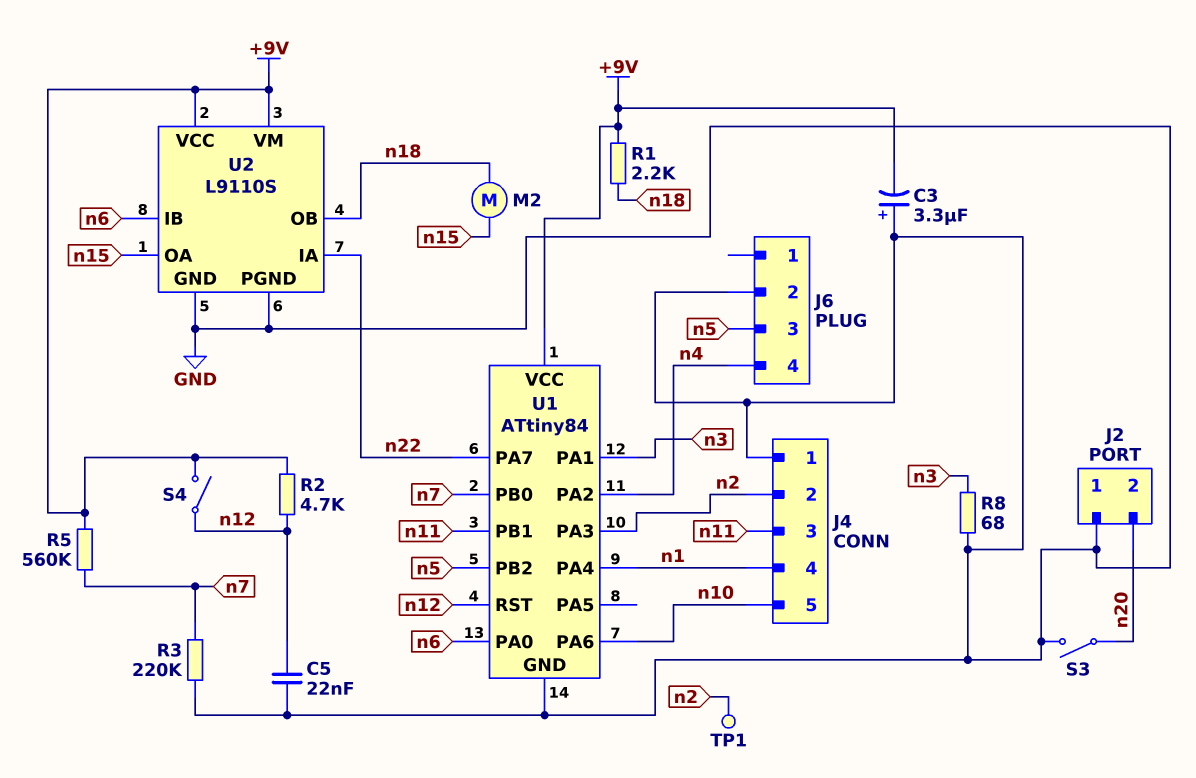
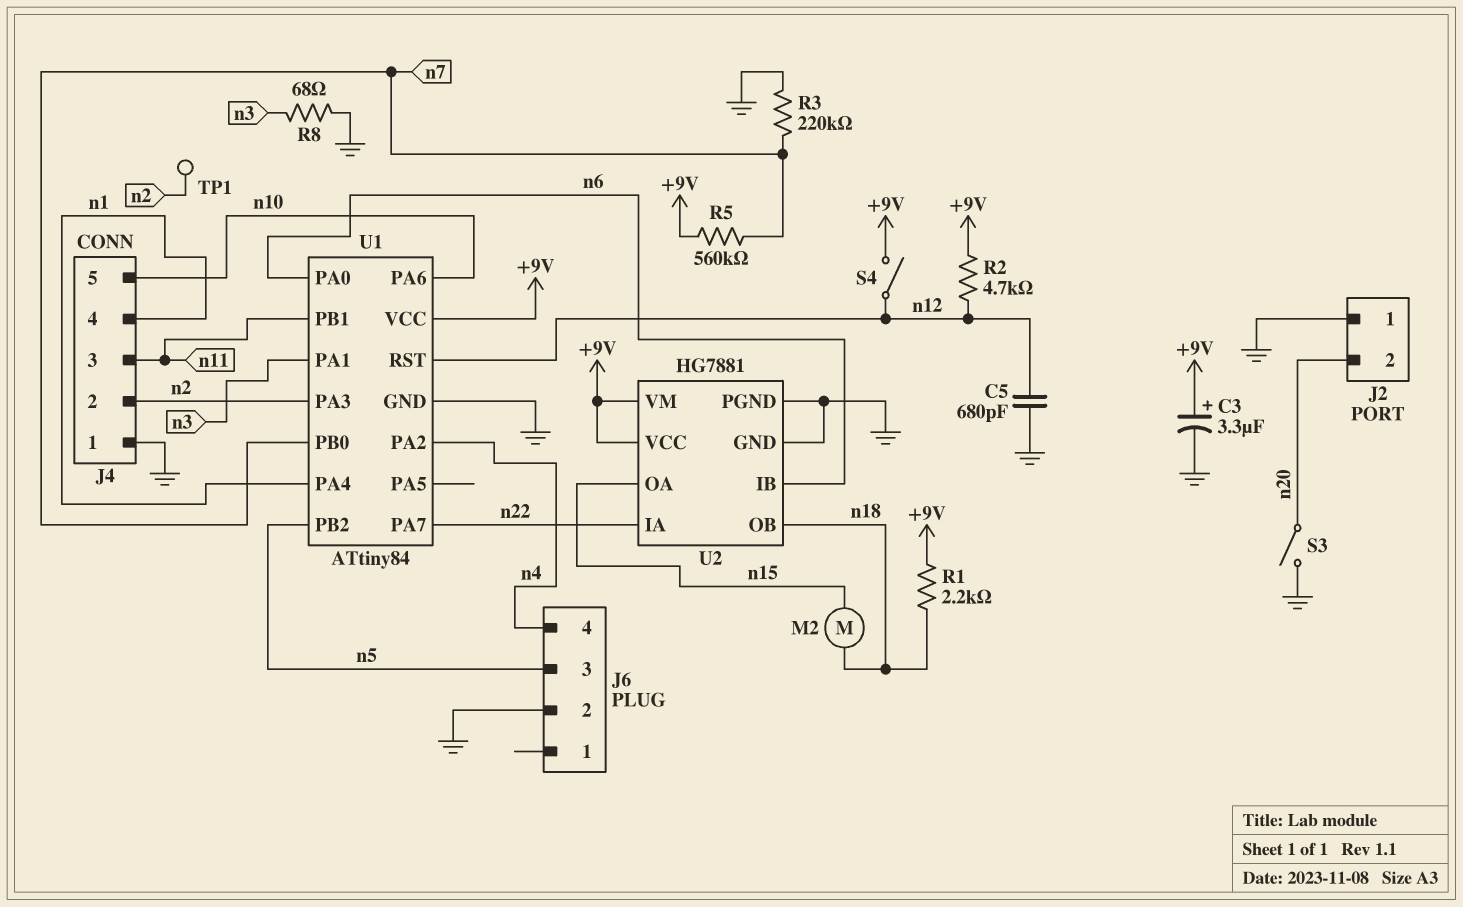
C3: 3.3uF (plus GND, minus +9V) -> 3.3uF (plus +9V, minus GND)
C5: 22nF (GND, n12) -> 680pF (GND, n12)
U2: L9110S -> HG7881

